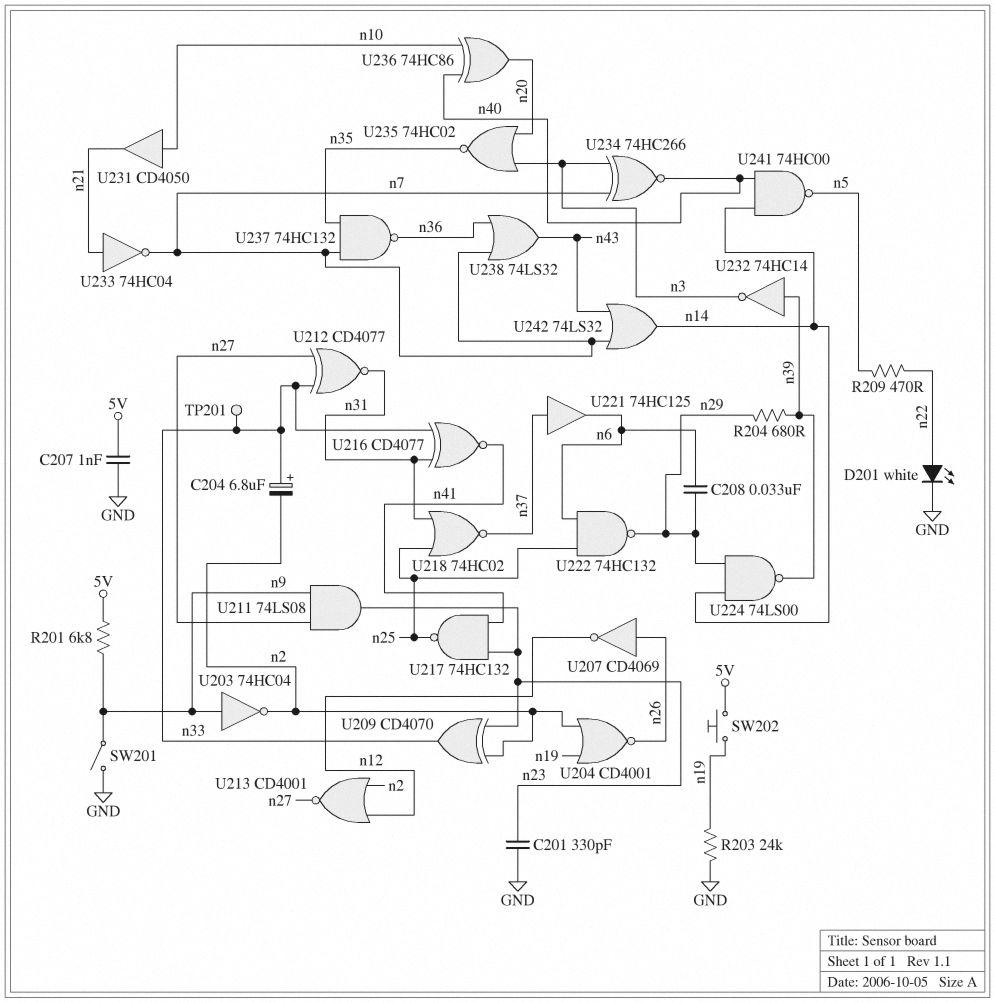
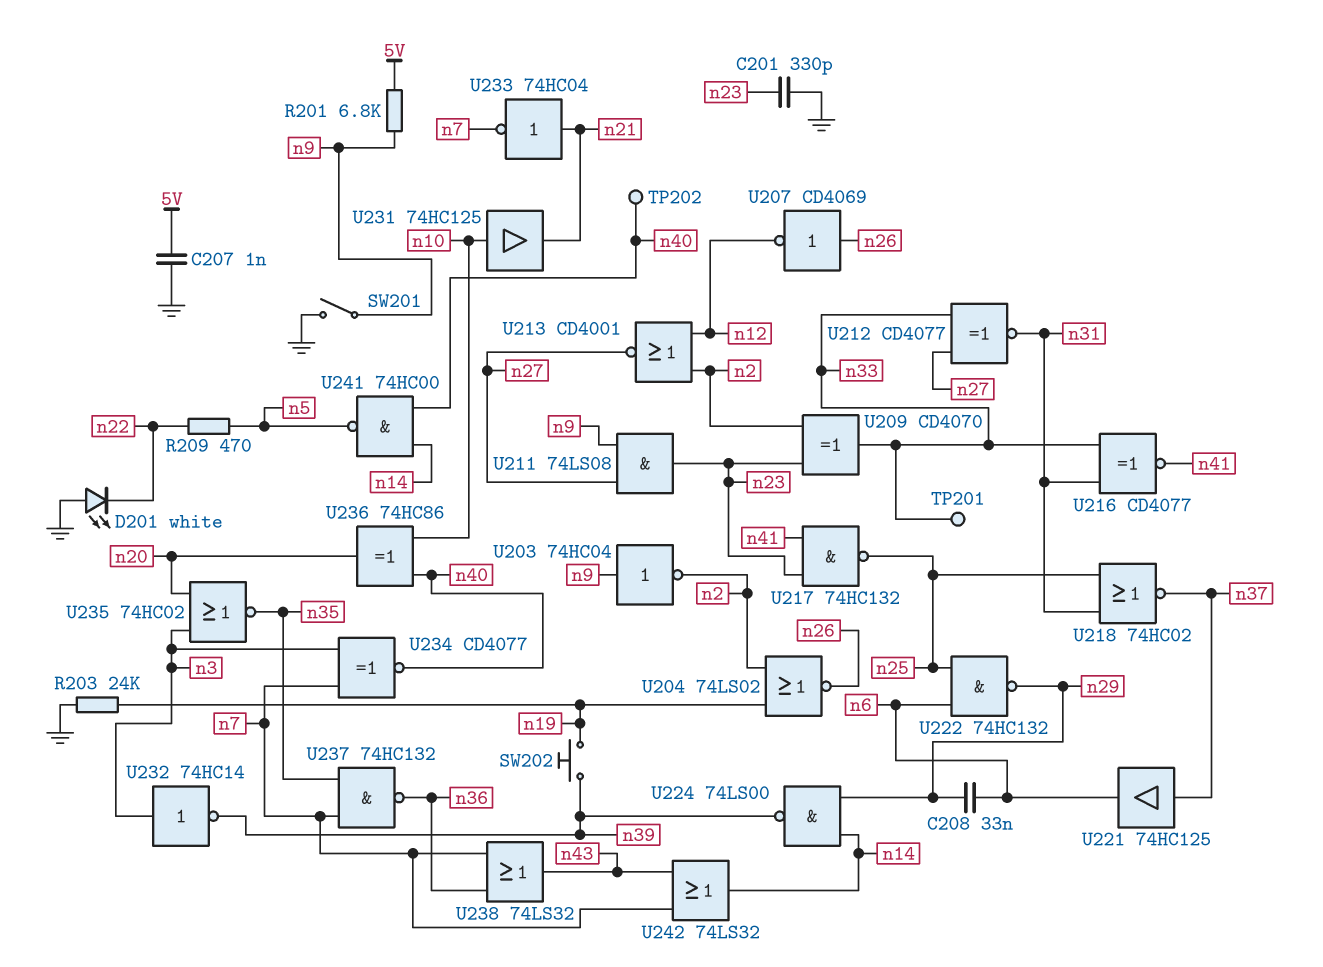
C204: 6.8uF (plus n33, minus n2) -> none
D201: LED white (A n22, K GND) -> LED white (A GND, K n22)
R204: 680 (n29, n39) -> none
SW202: button (5V, n19) -> button (n19, n39)
TP202: none -> test point (n40)
U204: NOR CD4001 (in n2, in n19, out n26) -> NOR 74LS02 (in n2, in n19, out n26)
U231: buffer CD4050 (in n10, out n21) -> buffer 74HC125 (in n10, out n21)
U232: NOT 74HC14 (in n39, out n3) -> NOT 74HC14 (in n3, out n39)
U234: XNOR 74HC266 (in n3, in n7, out n40) -> XNOR CD4077 (in n3, in n7, out n40)

